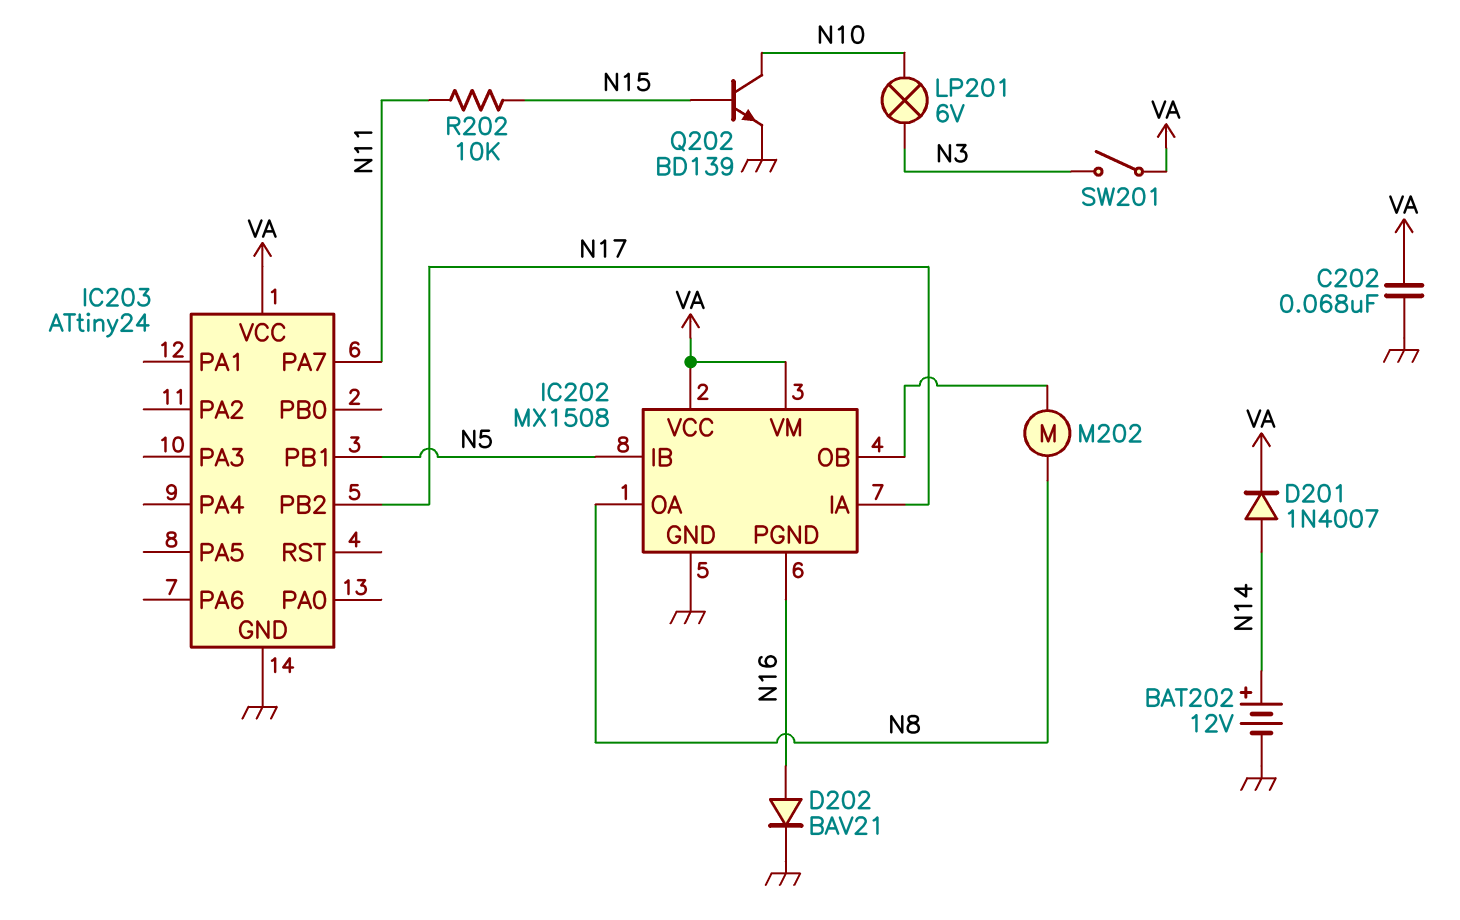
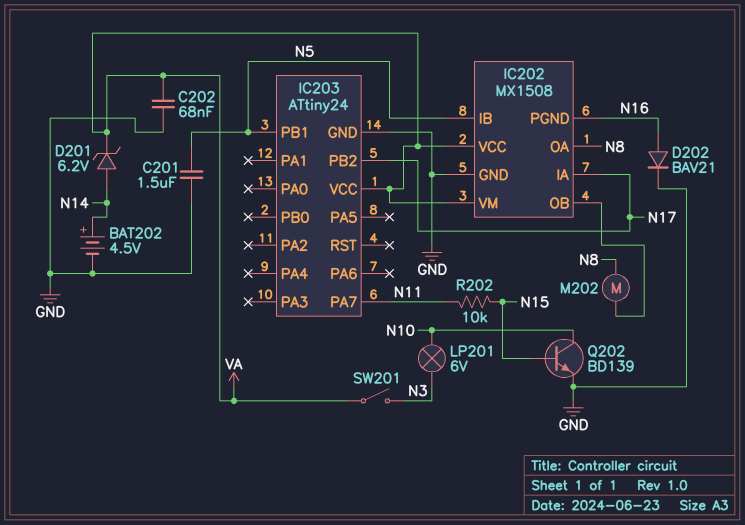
BAT202: 12V (plus N14, minus GND) -> 4.5V (plus N14, minus GND)
C201: none -> 1.5uF (GND, N5)
D201: diode 1N4007 (A N14, K VA) -> zener 6.2V (A N14, K VA)

